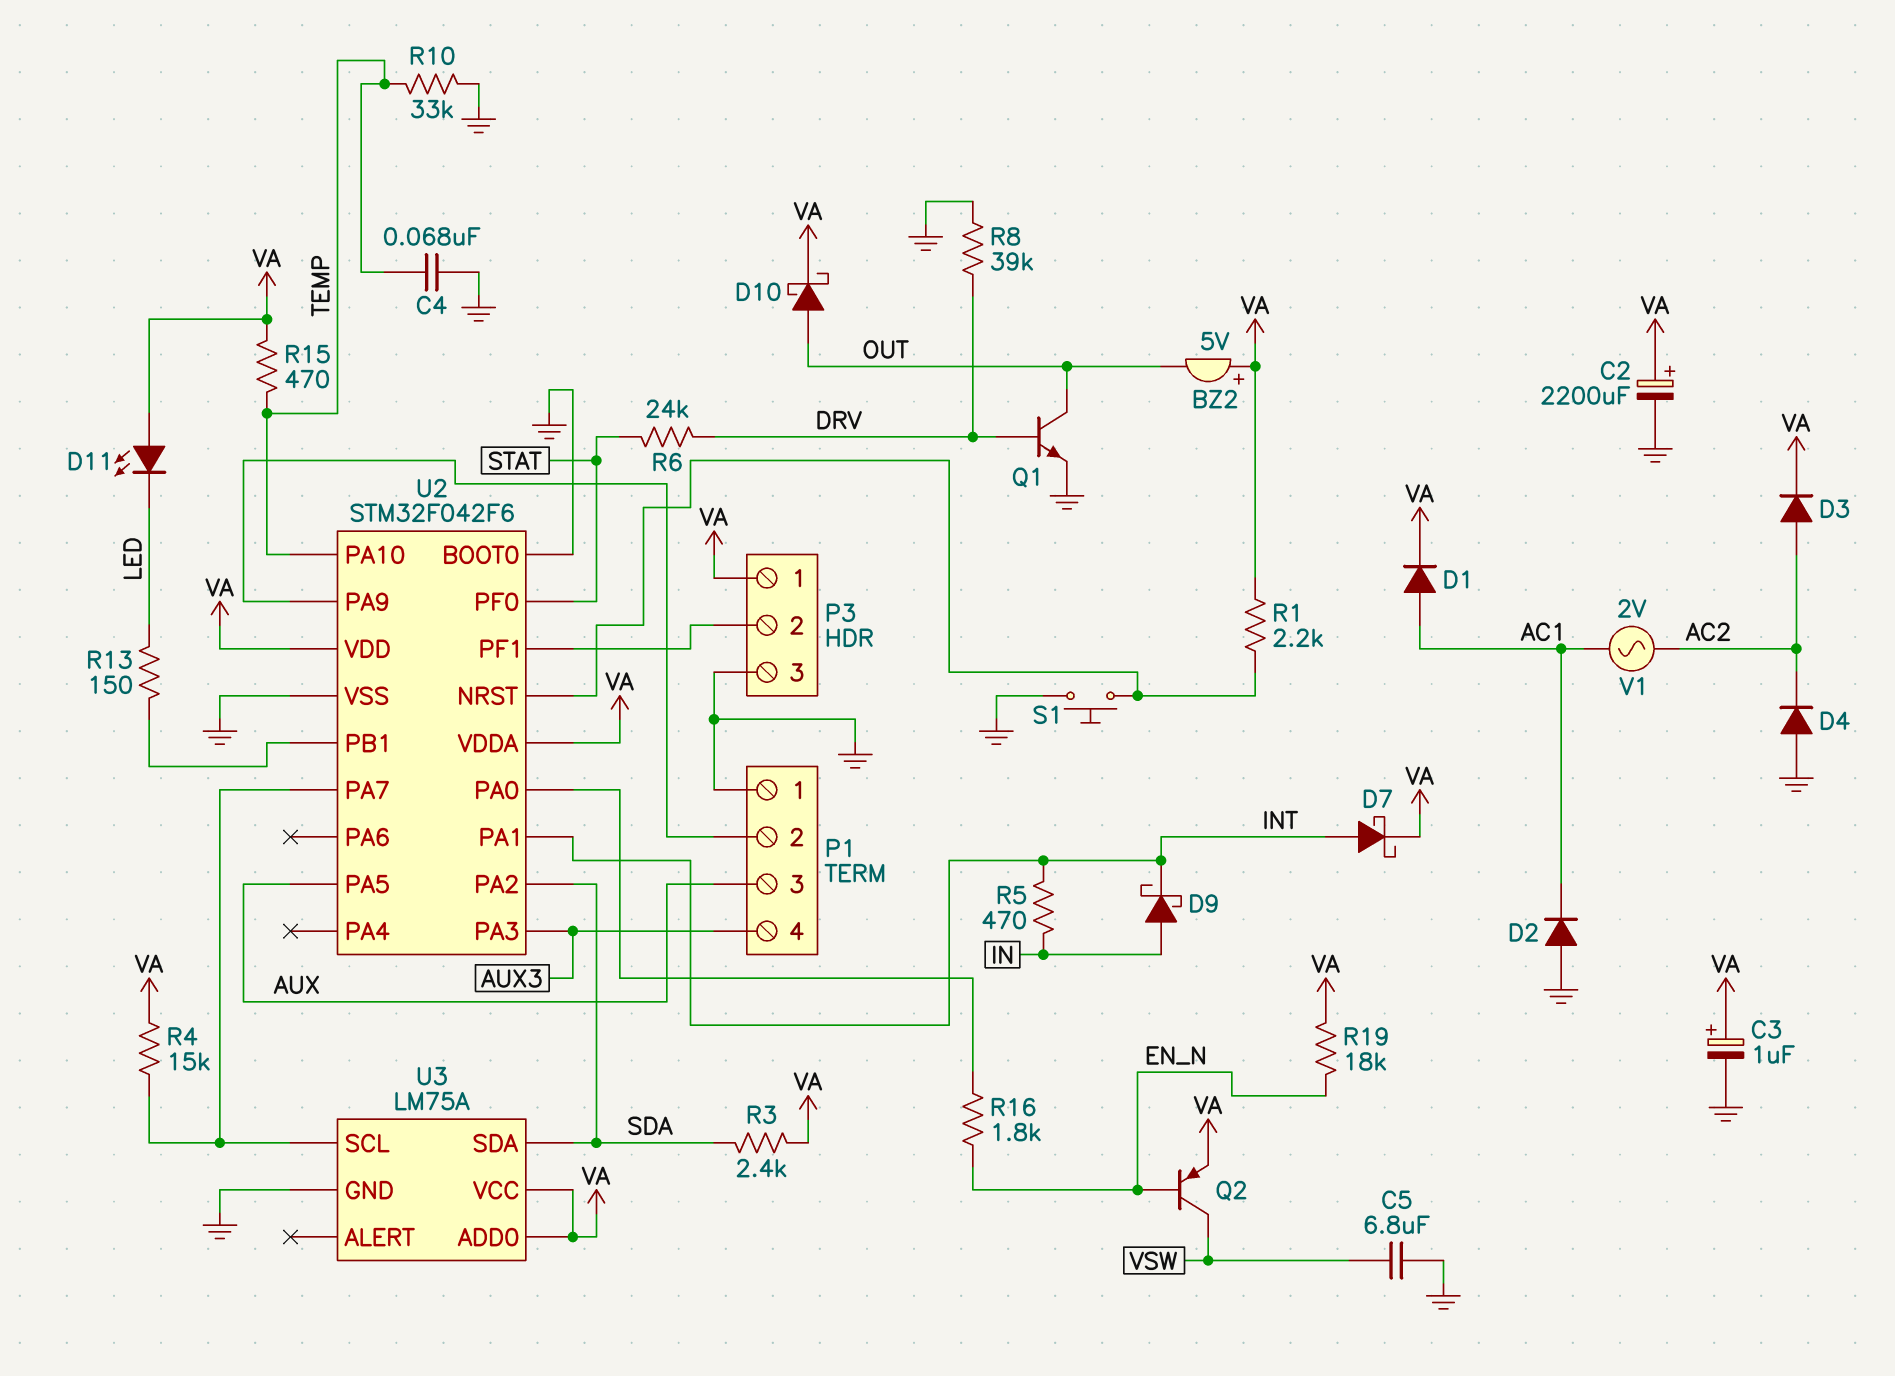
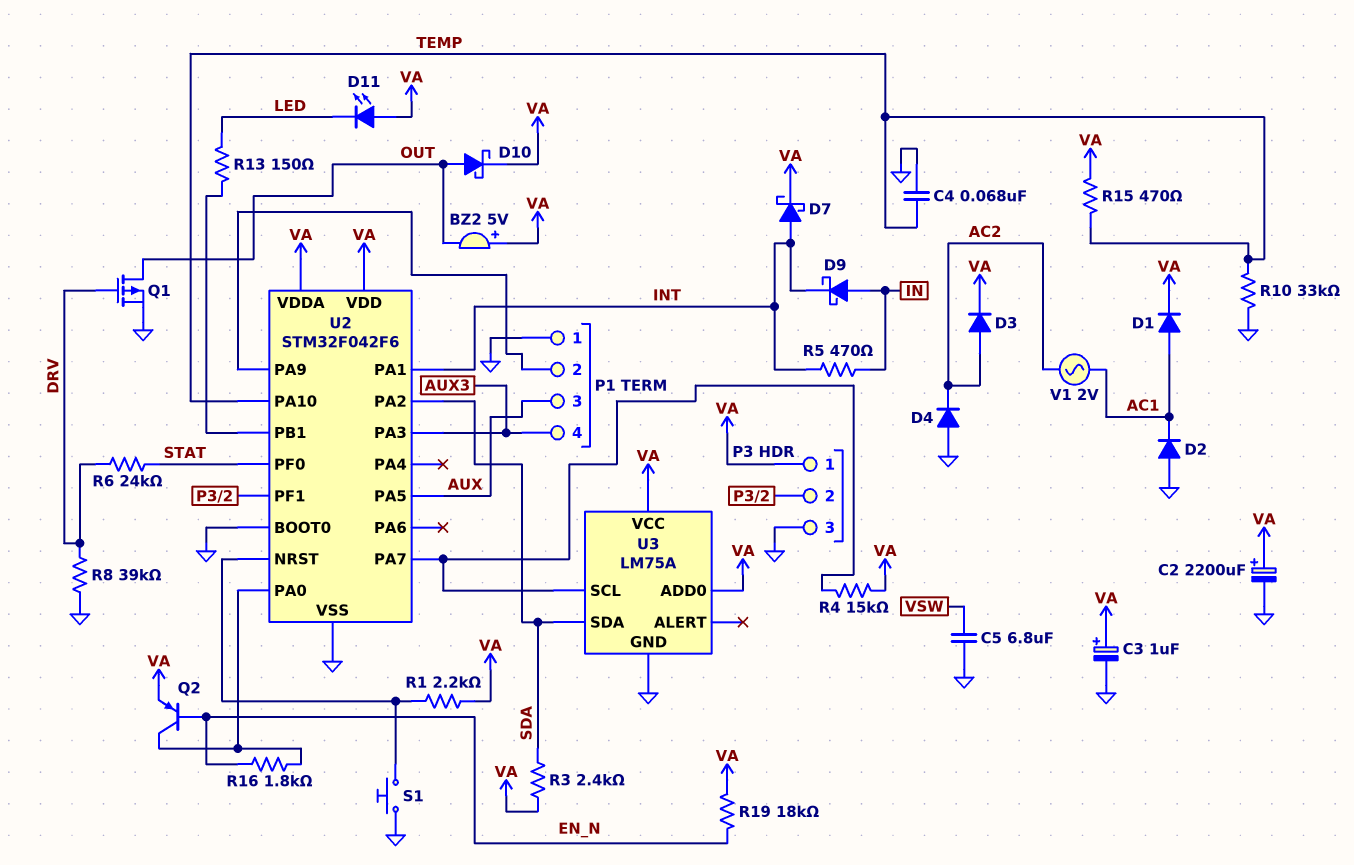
Q1: NPN (B DRV, C OUT, E GND) -> PMOS (G DRV, D OUT, S GND)
Q2: PNP (B EN_N, C VSW, E VA) -> PNP (B EN_N, C U2/PA0, E VA)

